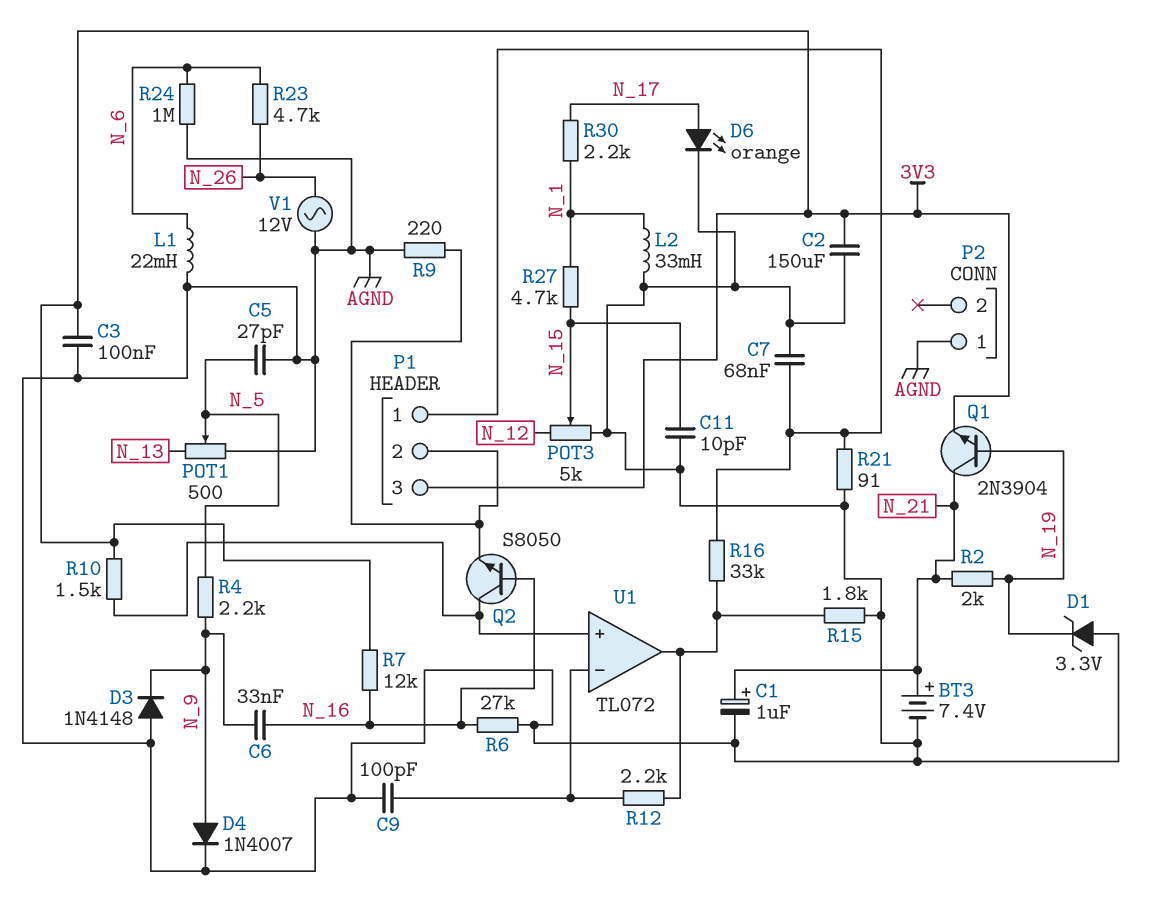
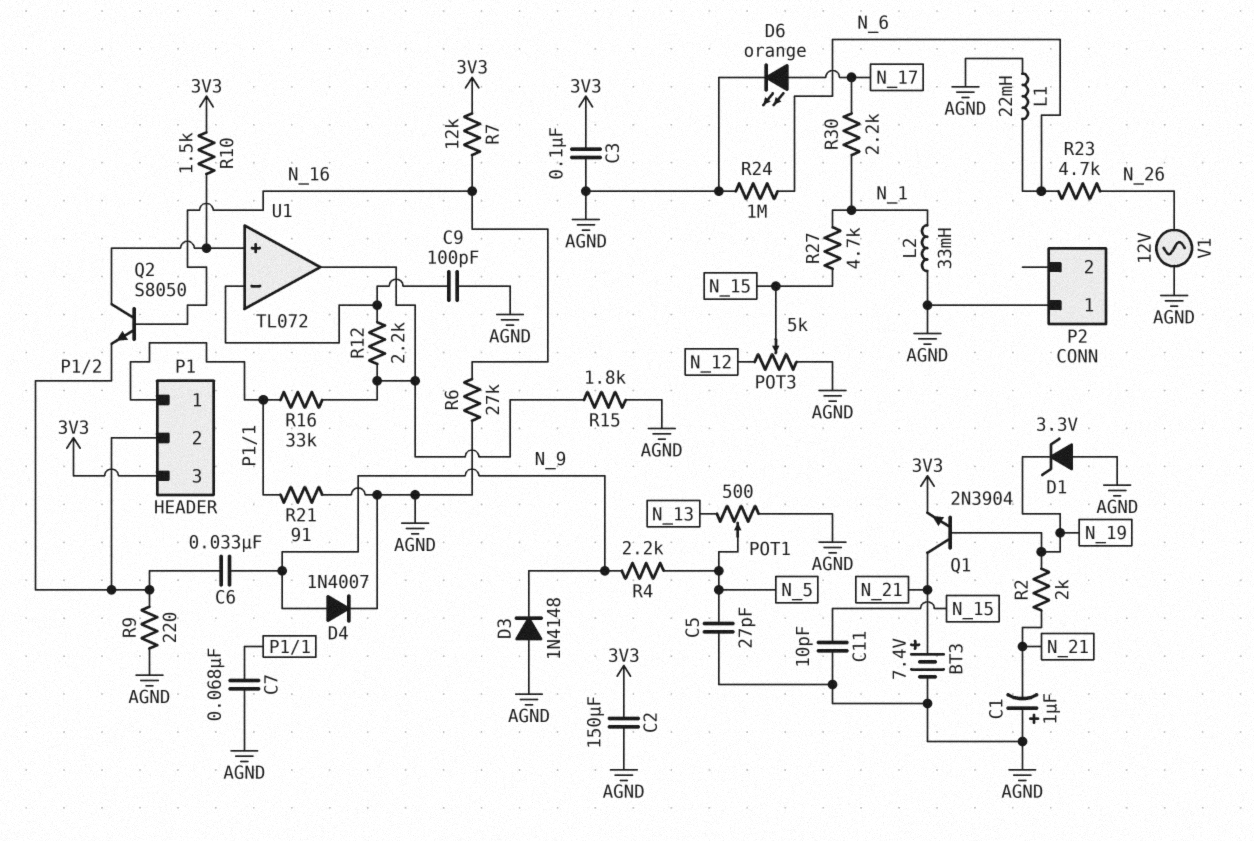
C1: 1uF (plus N_21, minus AGND) -> 1uF (plus AGND, minus N_21)
C6: 33nF (N_9, N_16) -> 33nF (N_9, P1/2)

